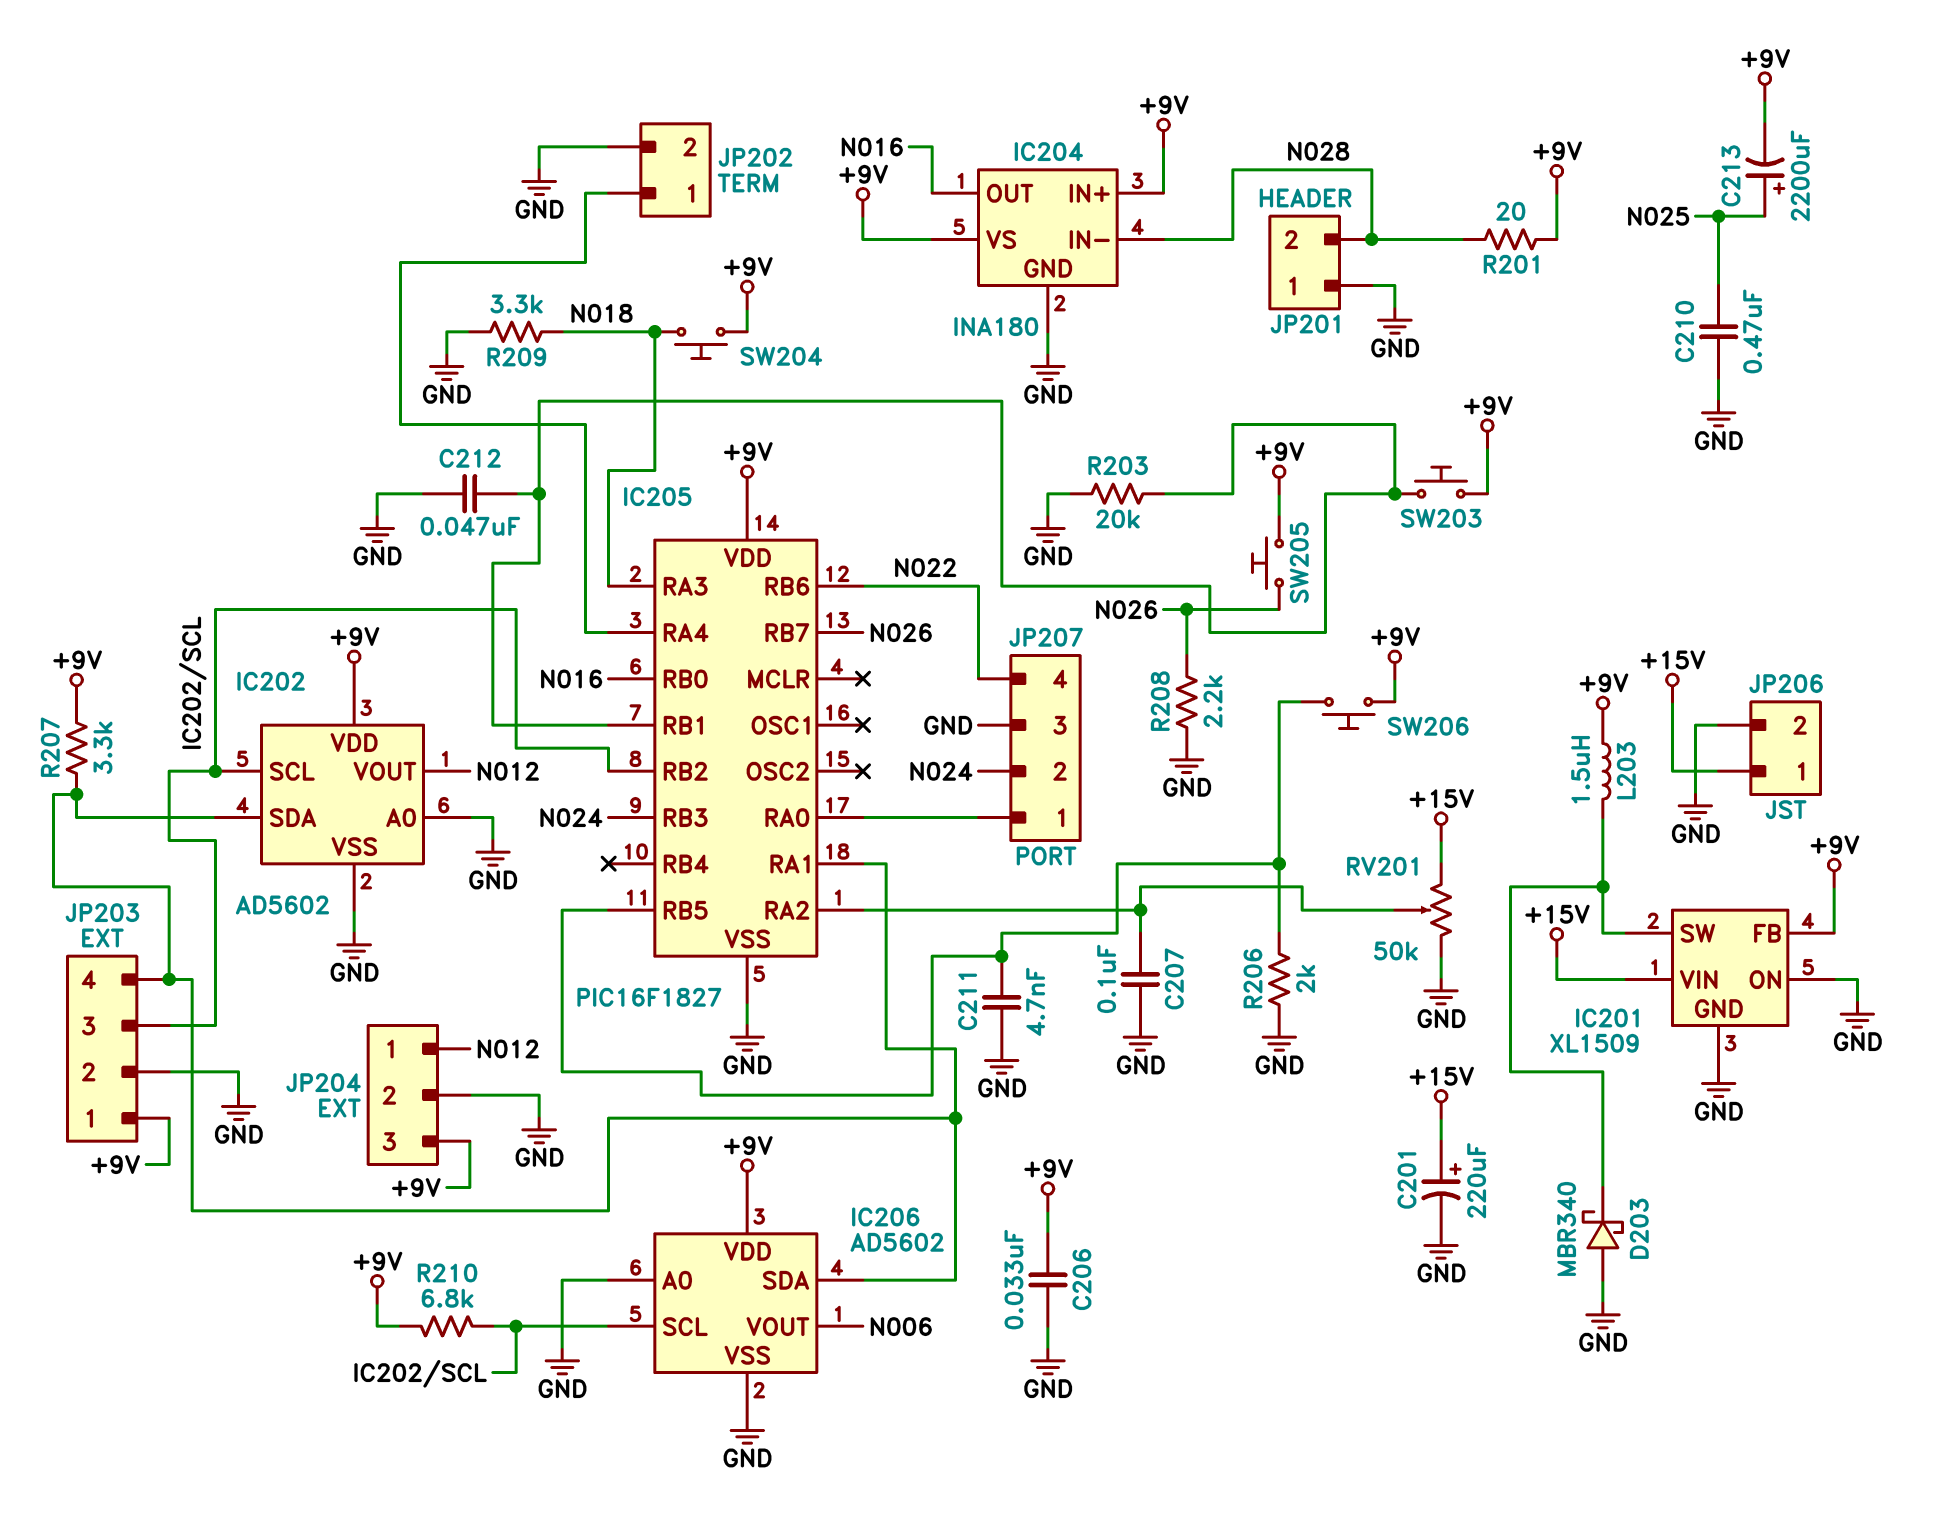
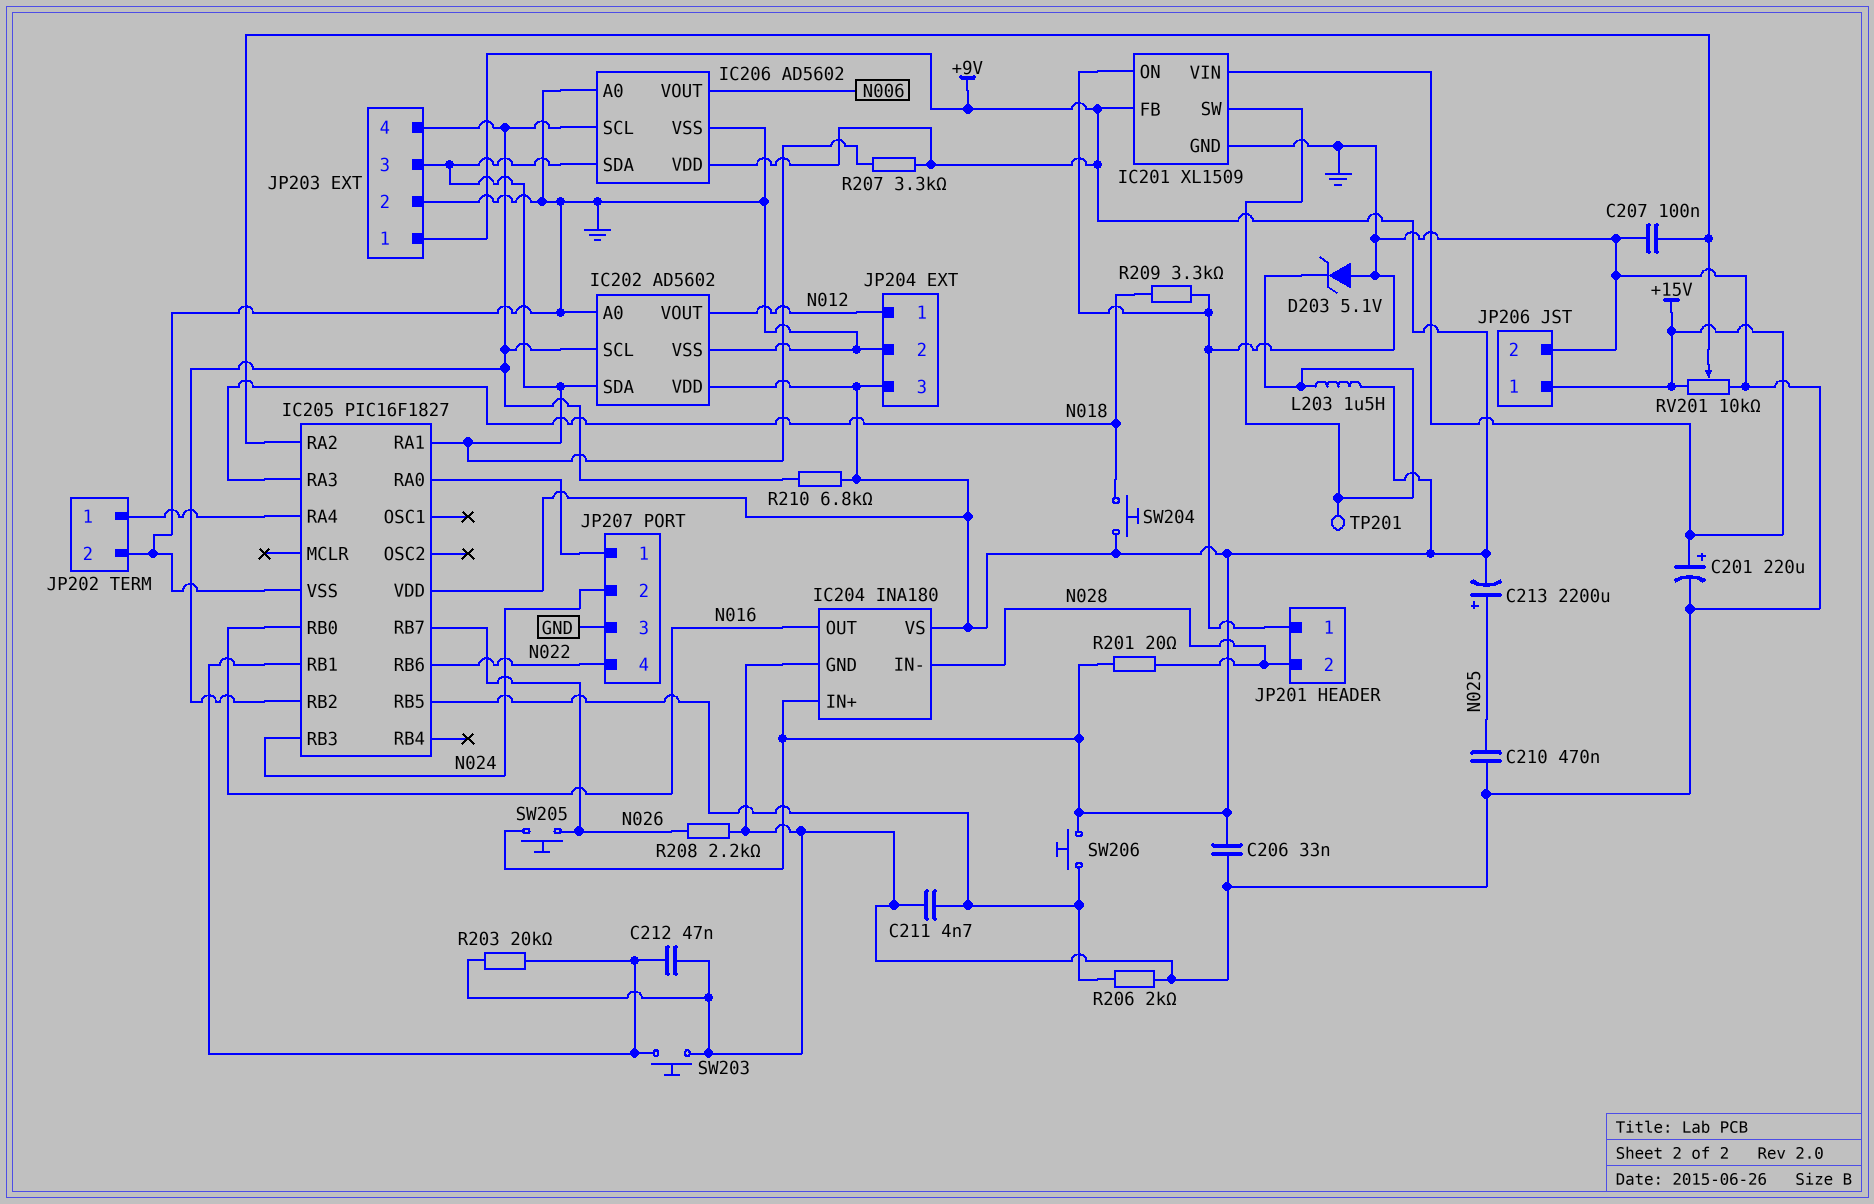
D203: schottky MBR340 (A GND, K IC201/SW) -> zener 5.1V (A GND, K IC201/SW)
JP203 pin 3: IC202/SCL -> IC202/SDA
JP203 pin 4: IC202/SDA -> IC202/SCL
RV201: 50k (+15V, GND, wiper IC205/RA2) -> 10k (+15V, GND, wiper IC205/RA2)
SW203: button (+9V, IC205/RB1) -> button (GND, IC205/RB1)
TP201: none -> test point (IC201/SW)

